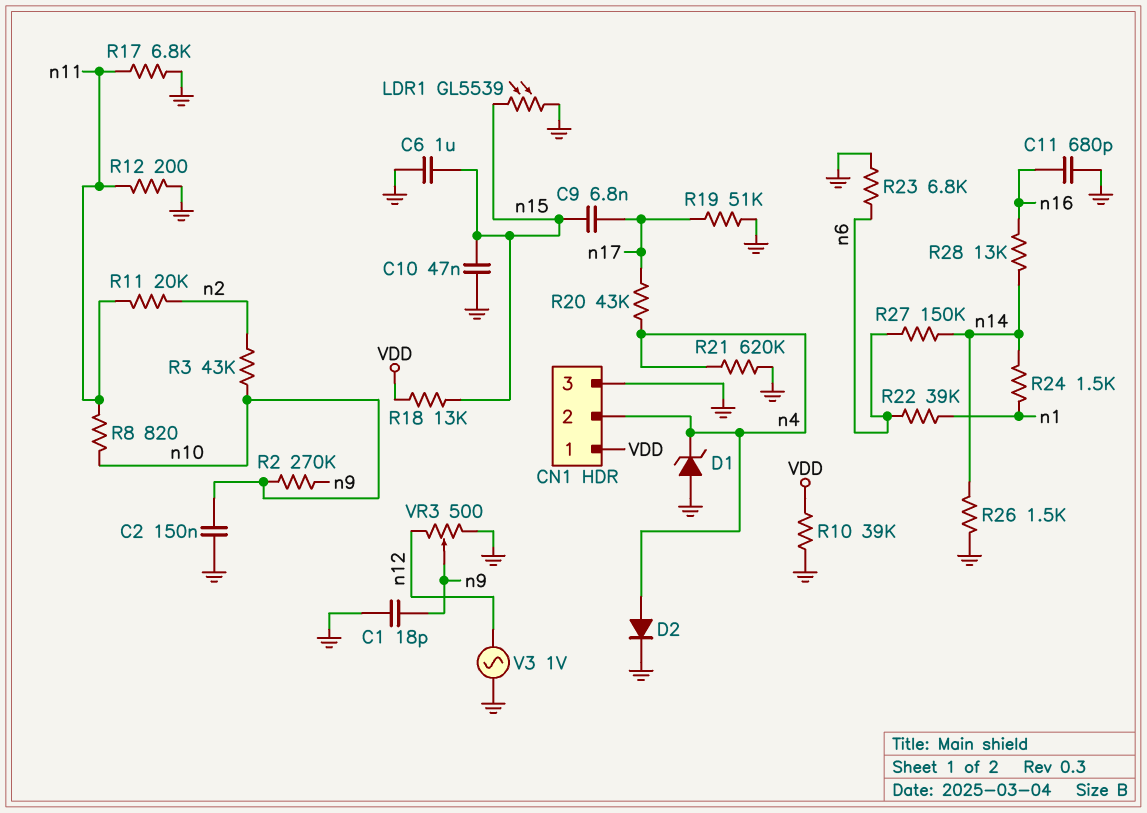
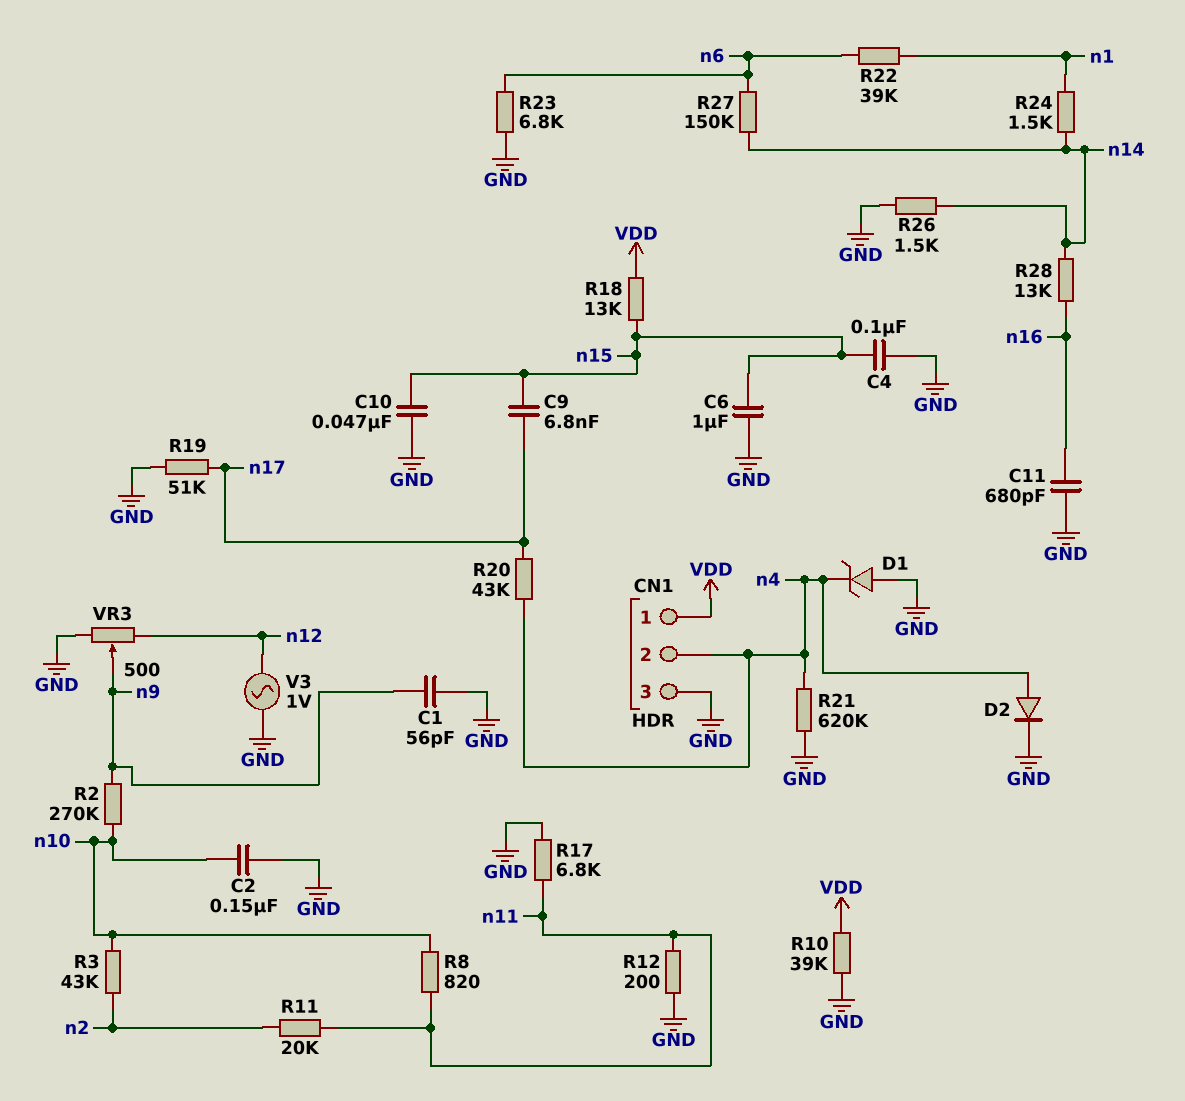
C1: 18pF (GND, n9) -> 56pF (GND, n9)
C4: none -> 100nF (GND, n15)
LDR1: GL5539 (GND, n15) -> none

